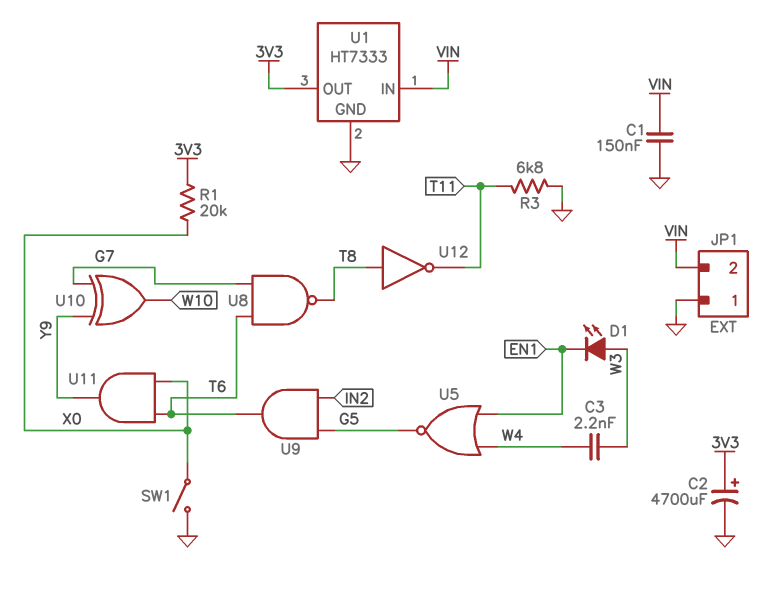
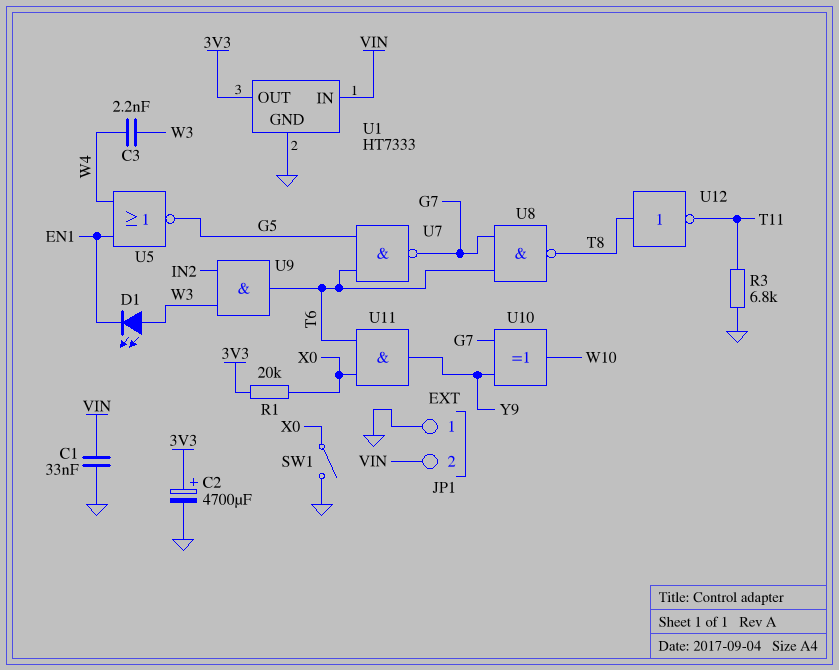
C1: 150nF (GND, VIN) -> 33nF (GND, VIN)
U7: none -> NAND (in G5, in T6, out G7)
U9: AND (in G5, in IN2, out T6) -> AND (in IN2, in W3, out T6)

